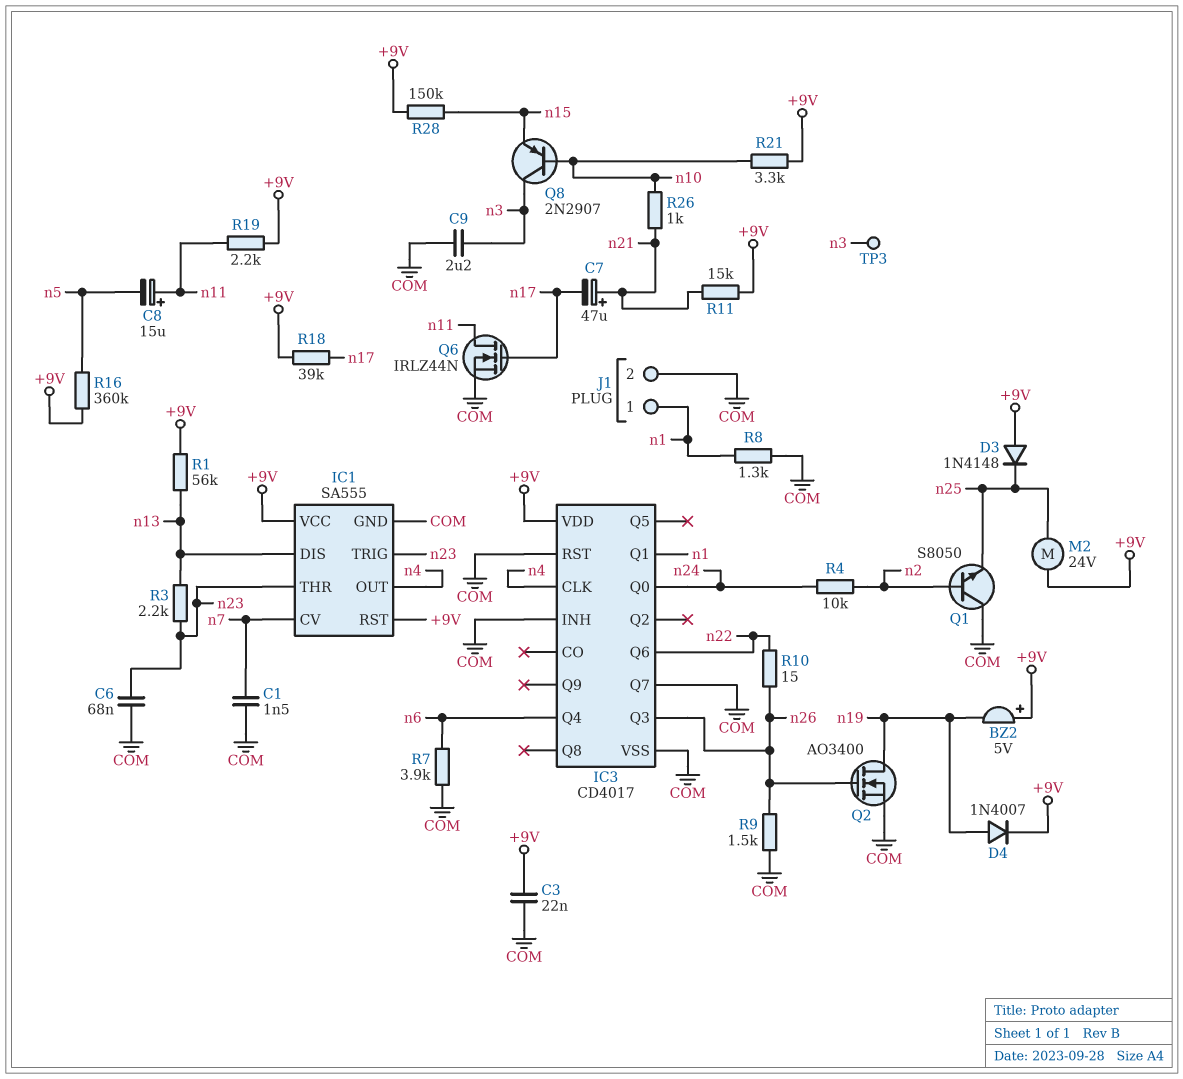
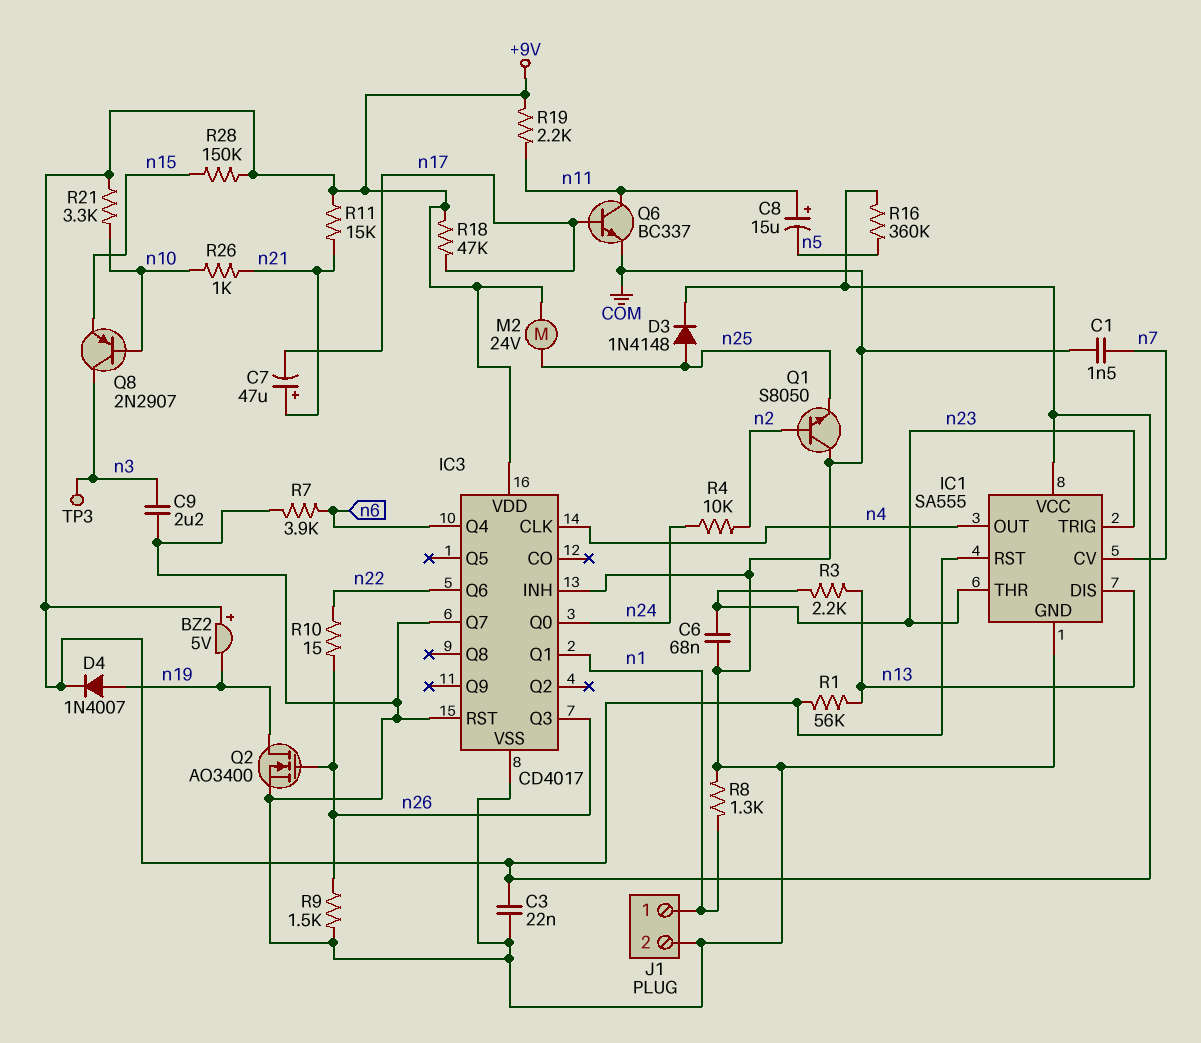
D3: diode 1N4148 (A +9V, K n25) -> diode 1N4148 (A n25, K +9V)
Q6: NMOS IRLZ44N (G n17, D n11, S COM) -> NPN BC337 (B n17, C n11, E COM)
R18: 39k (+9V, n17) -> 47k (+9V, n17)

